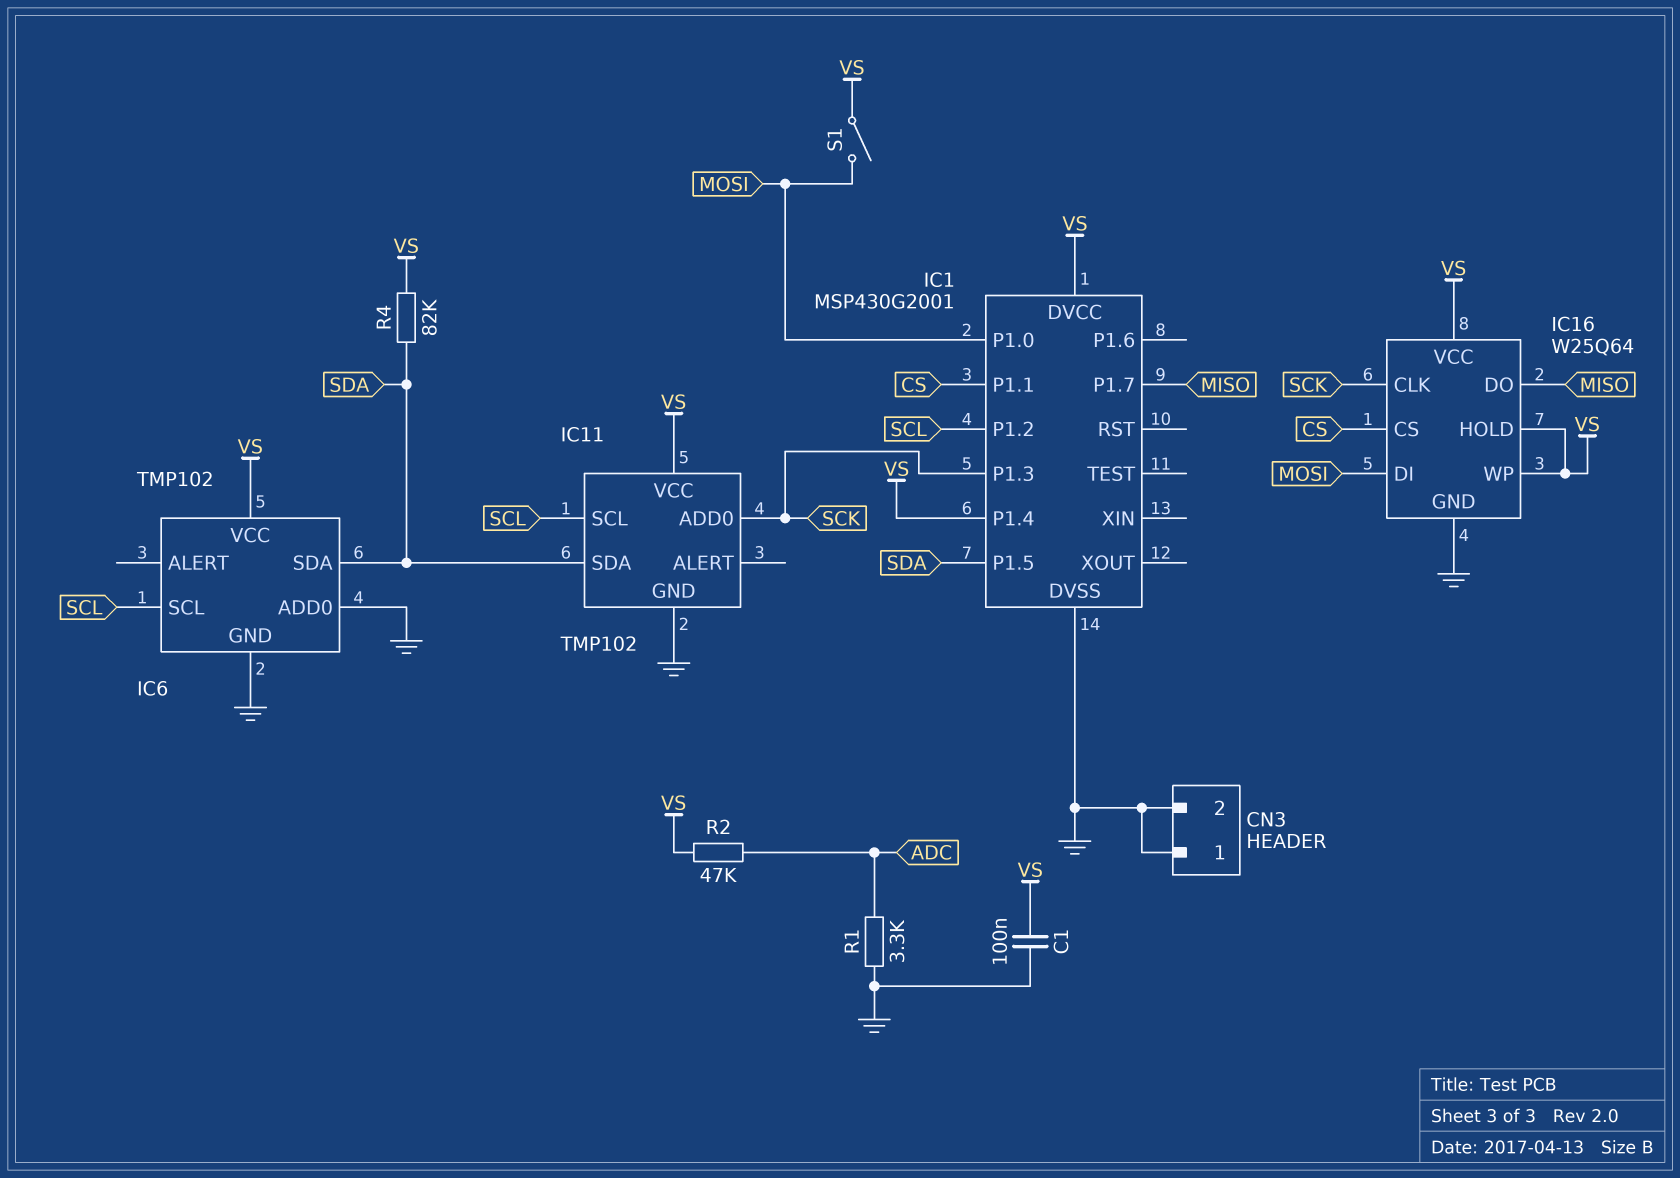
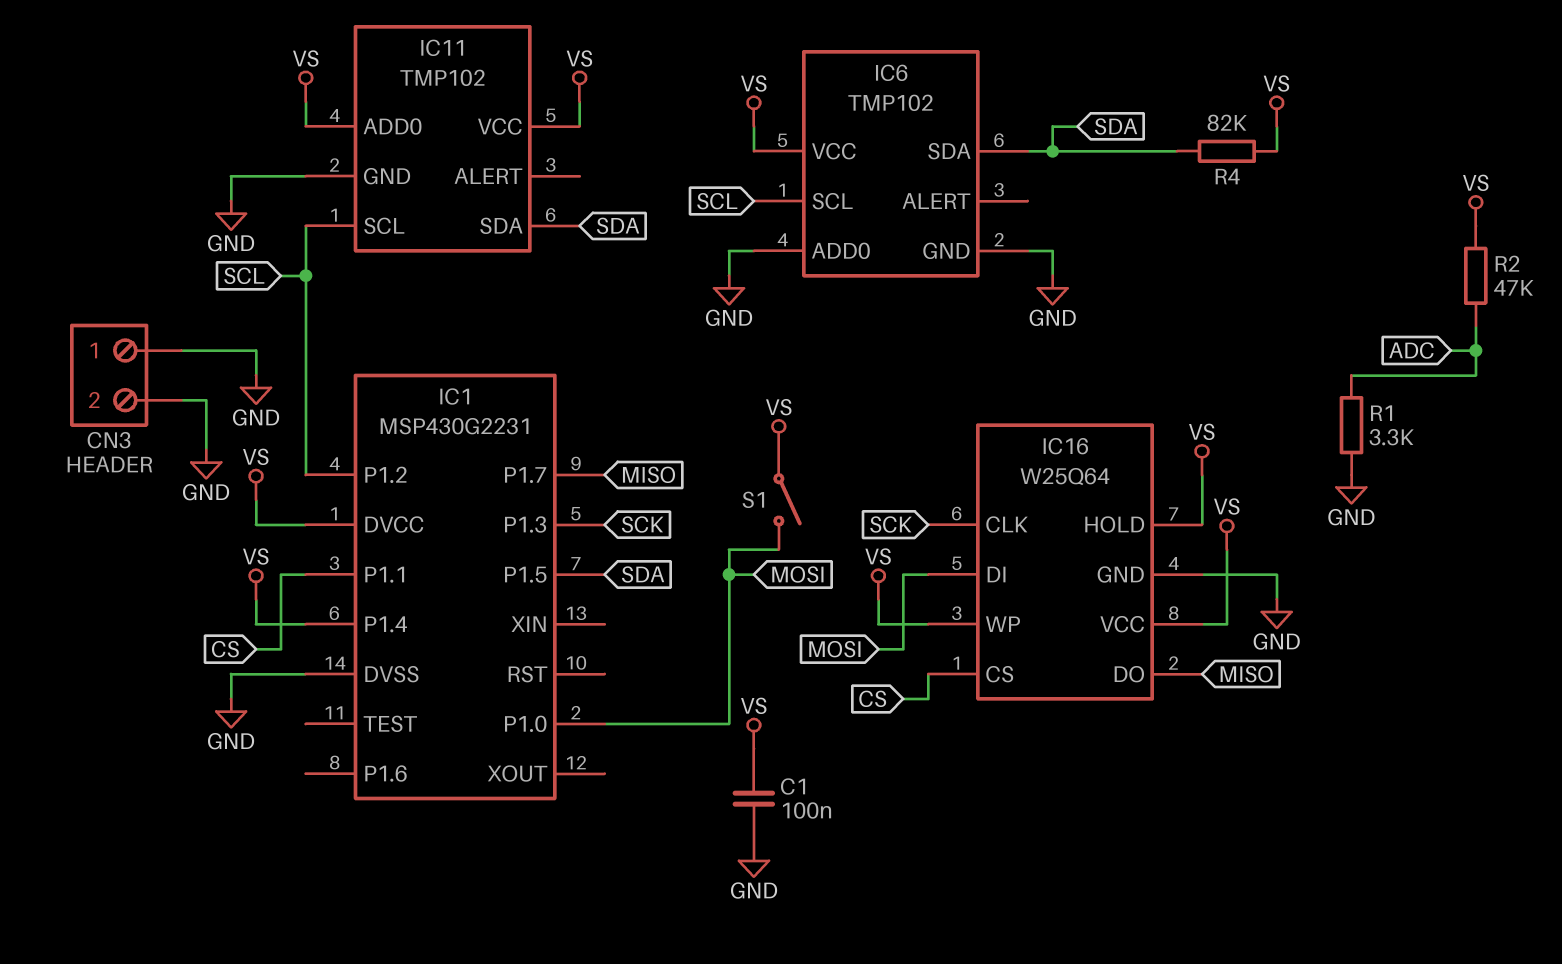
IC1: MSP430G2001 -> MSP430G2231
IC11 pin ADD0: SCK -> VS

